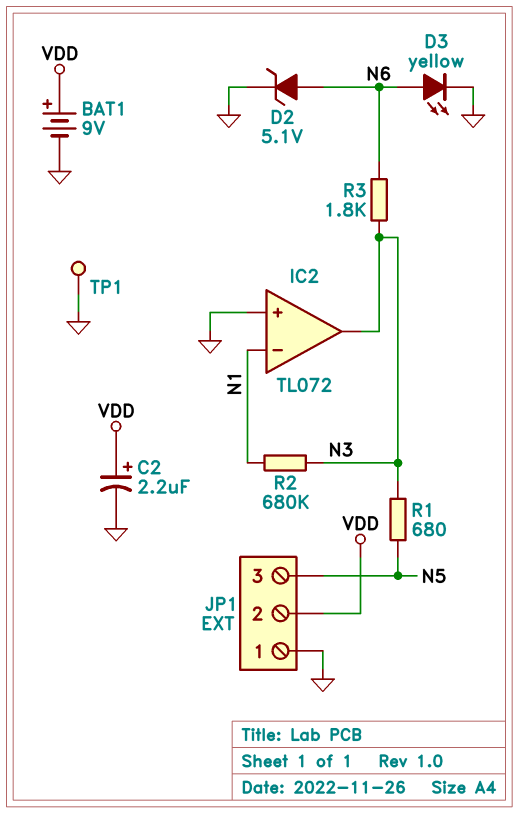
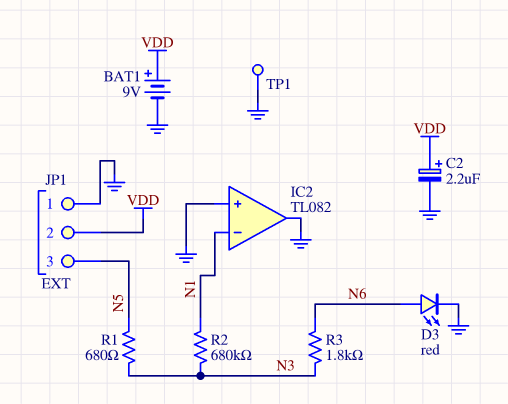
D2: zener 5.1V (A N6, K GND) -> none
D3: LED yellow (A N6, K GND) -> LED red (A N6, K GND)
IC2: TL072 -> TL082
IC2 pin out: N3 -> GND

